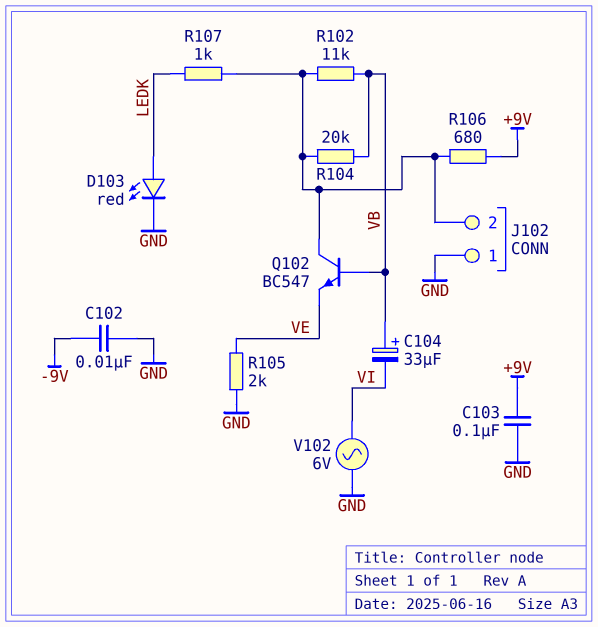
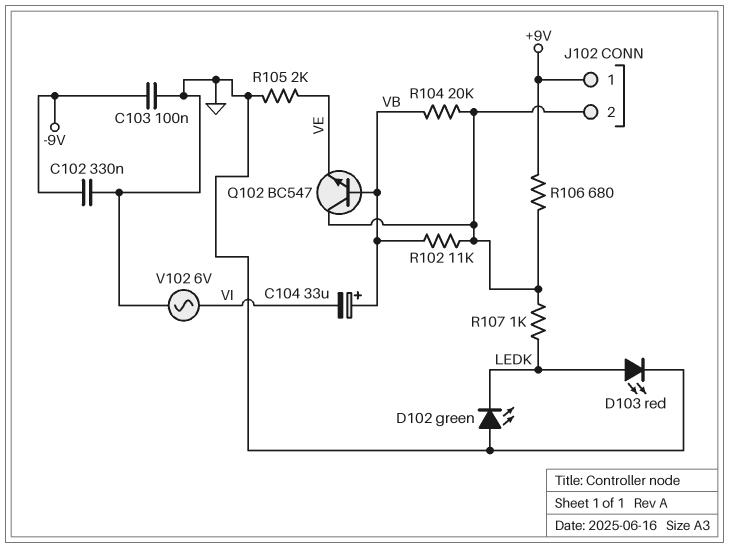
C102: 10nF (-9V, GND) -> 330nF (-9V, GND)
C103: 100nF (+9V, GND) -> 100nF (-9V, GND)
D102: none -> LED green (A GND, K LEDK)
J102 pin 1: GND -> +9V

